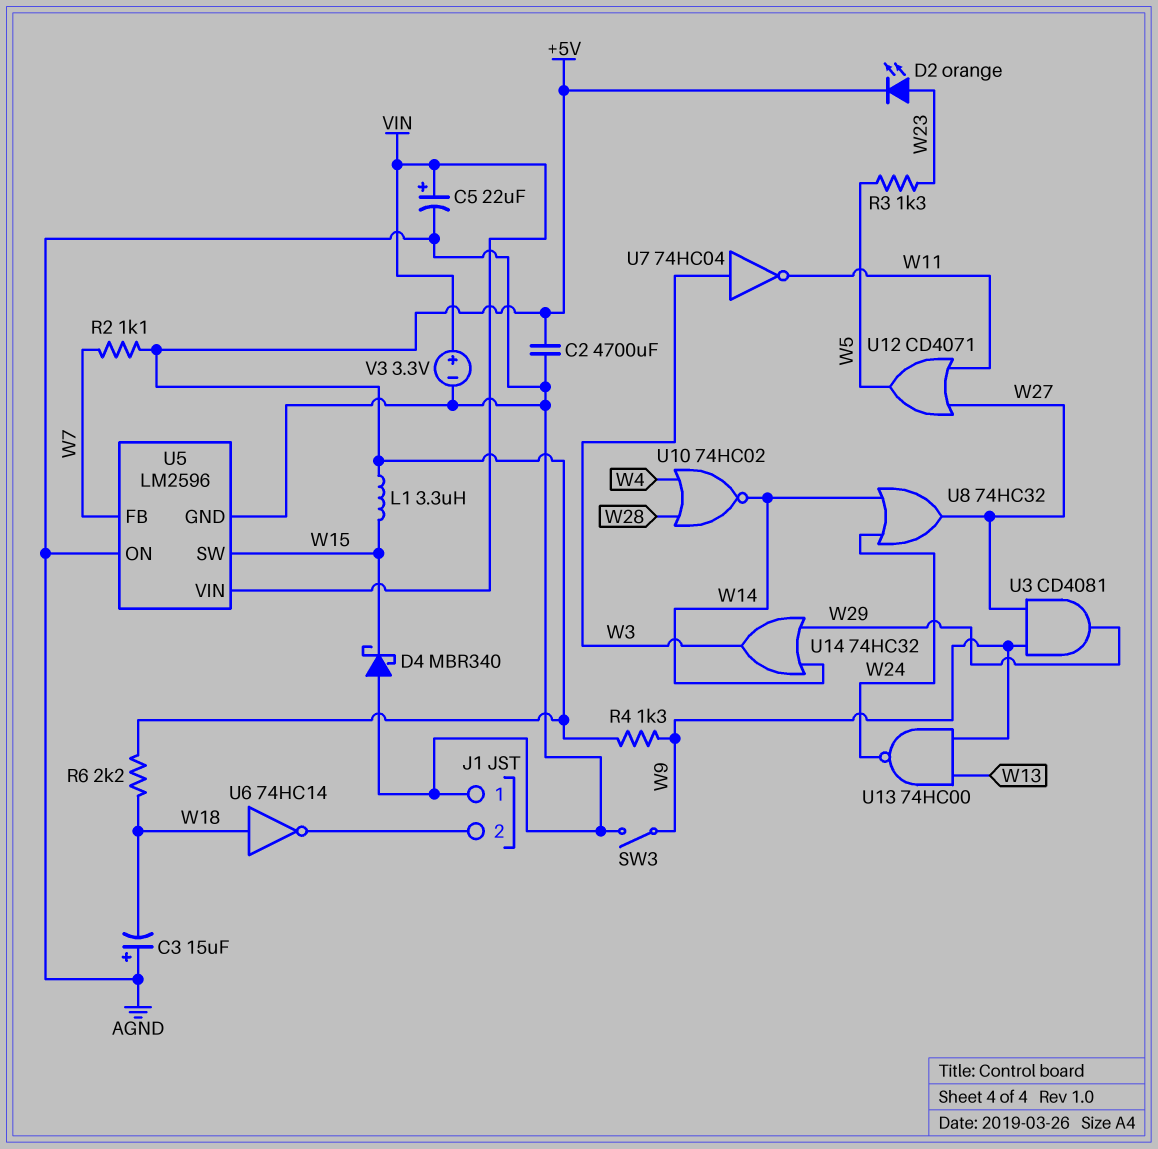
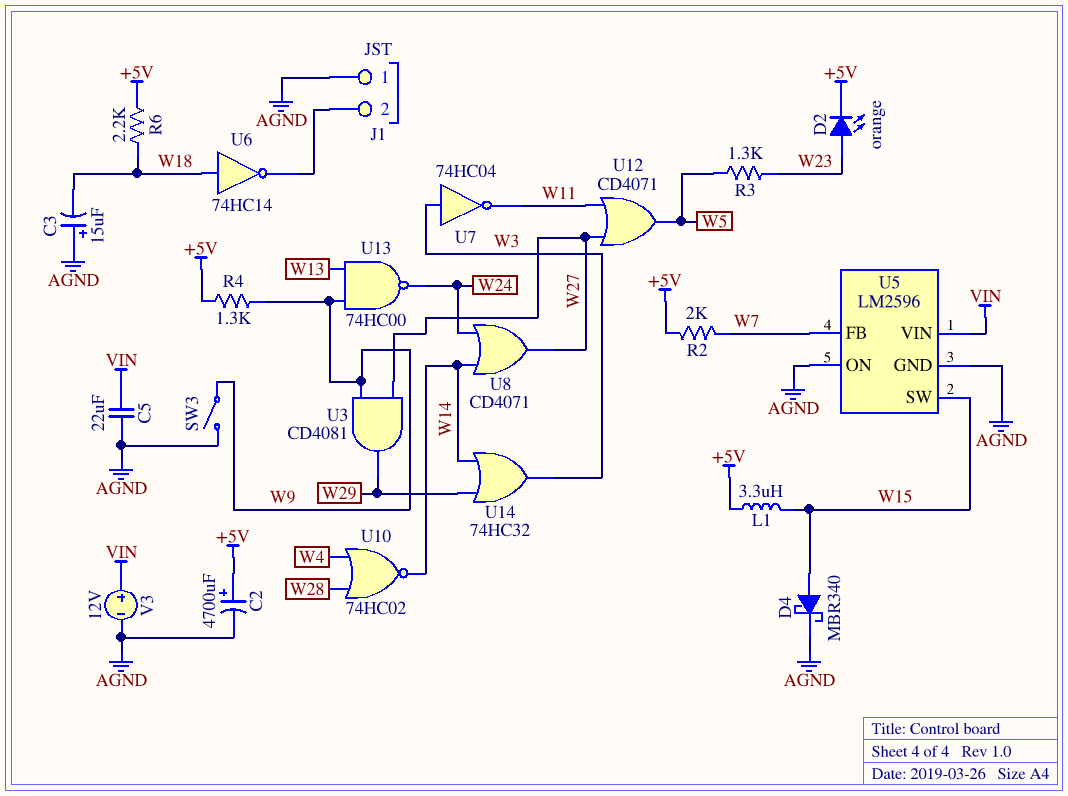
C2: 4700uF (+5V, AGND) -> 4700uF (plus +5V, minus AGND)
C5: 22uF (plus VIN, minus AGND) -> 22uF (AGND, VIN)
D4: schottky MBR340 (A AGND, K W15) -> schottky MBR340 (A W15, K AGND)
R2: 1.1k (+5V, W7) -> 2k (+5V, W7)
U8: OR 74HC32 (in W14, in W24, out W27) -> OR CD4071 (in W14, in W24, out W27)
V3: 3.3V (plus VIN, minus AGND) -> 12V (plus VIN, minus AGND)

